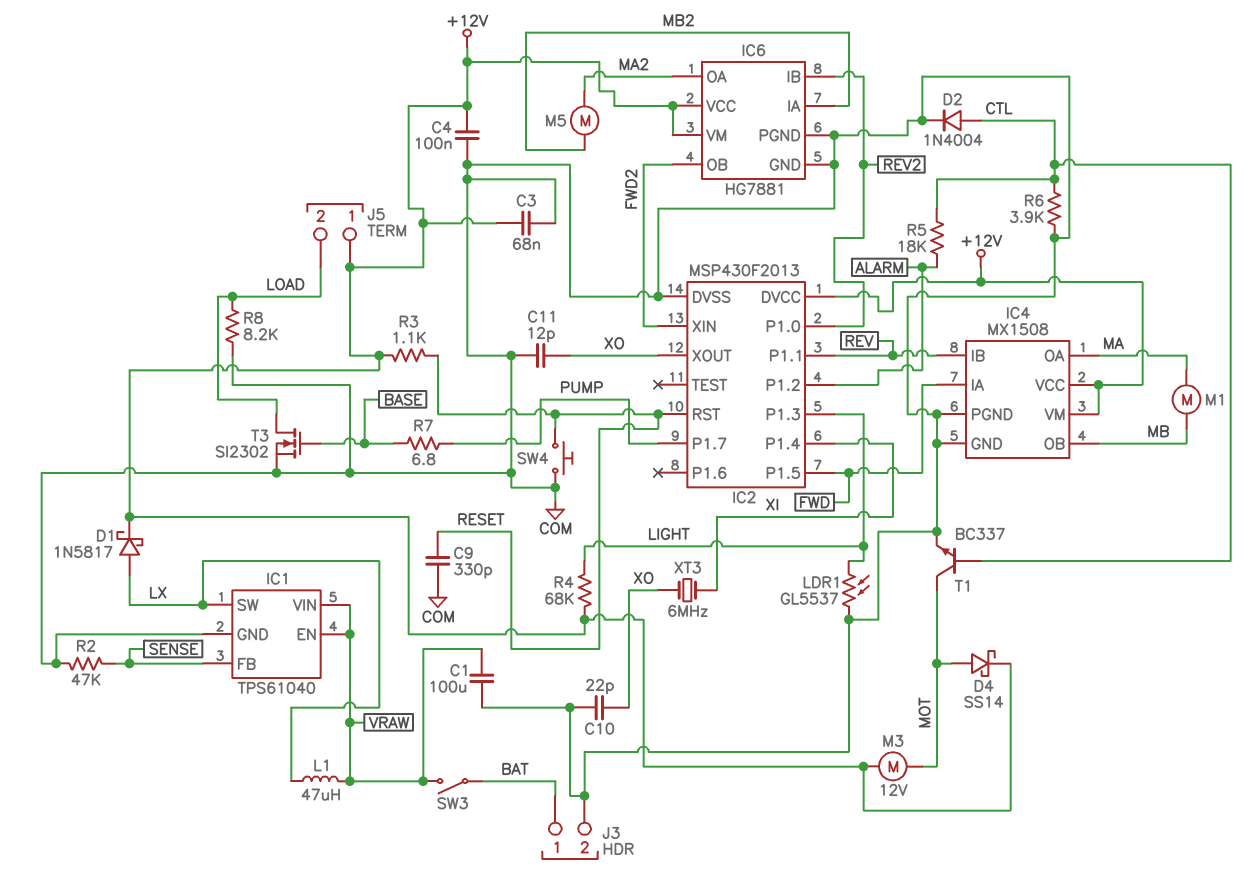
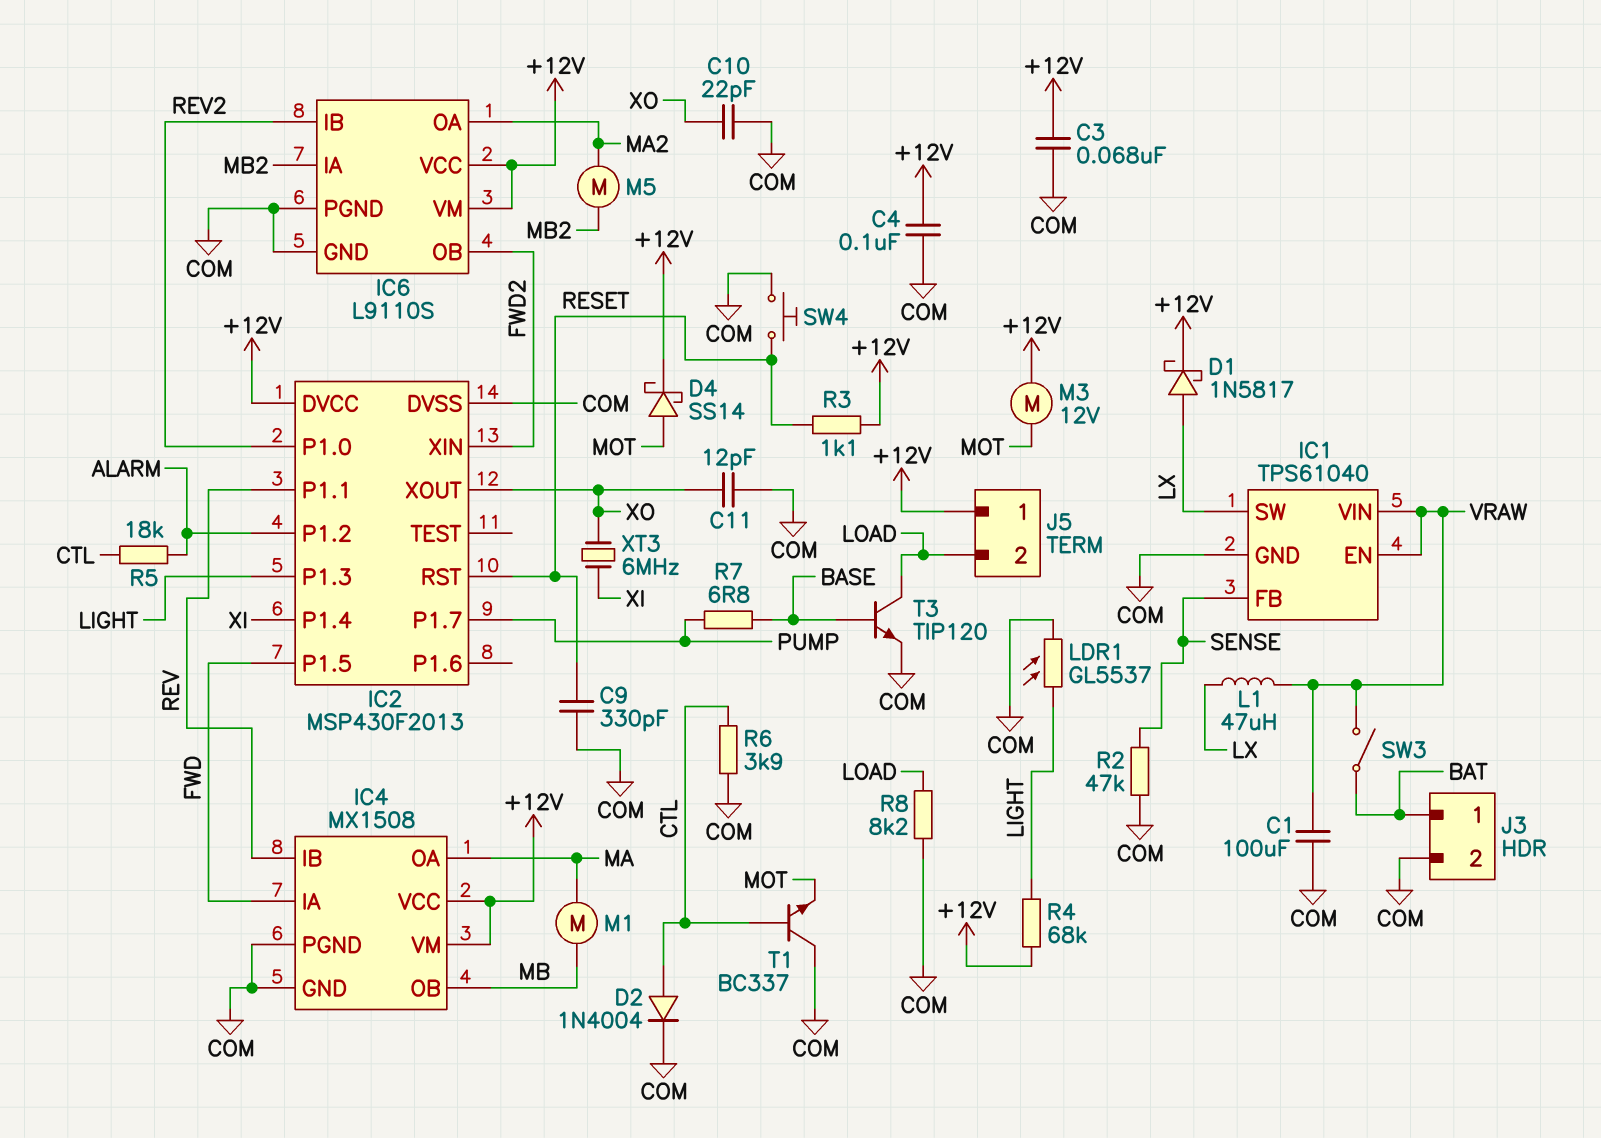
IC6: HG7881 -> L9110S
T1: NPN BC337 (B CTL, C MOT, E COM) -> NPN BC337 (B CTL, C COM, E MOT)
T3: NMOS SI2302 (G BASE, D LOAD, S COM) -> NPN TIP120 (B BASE, C LOAD, E COM)

